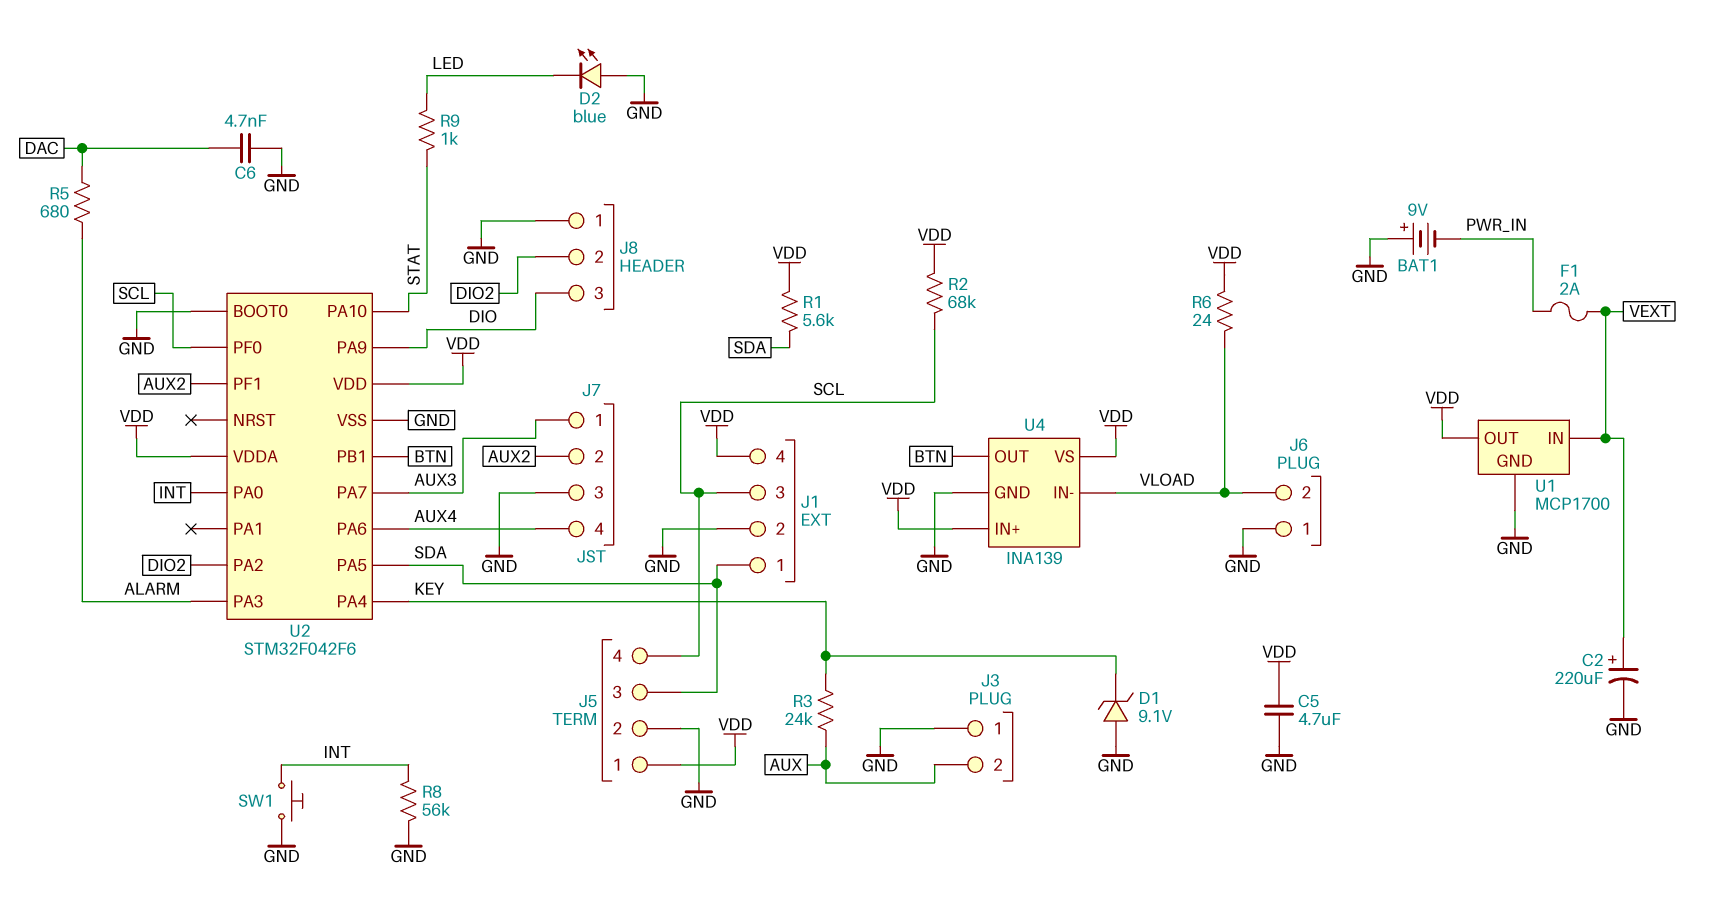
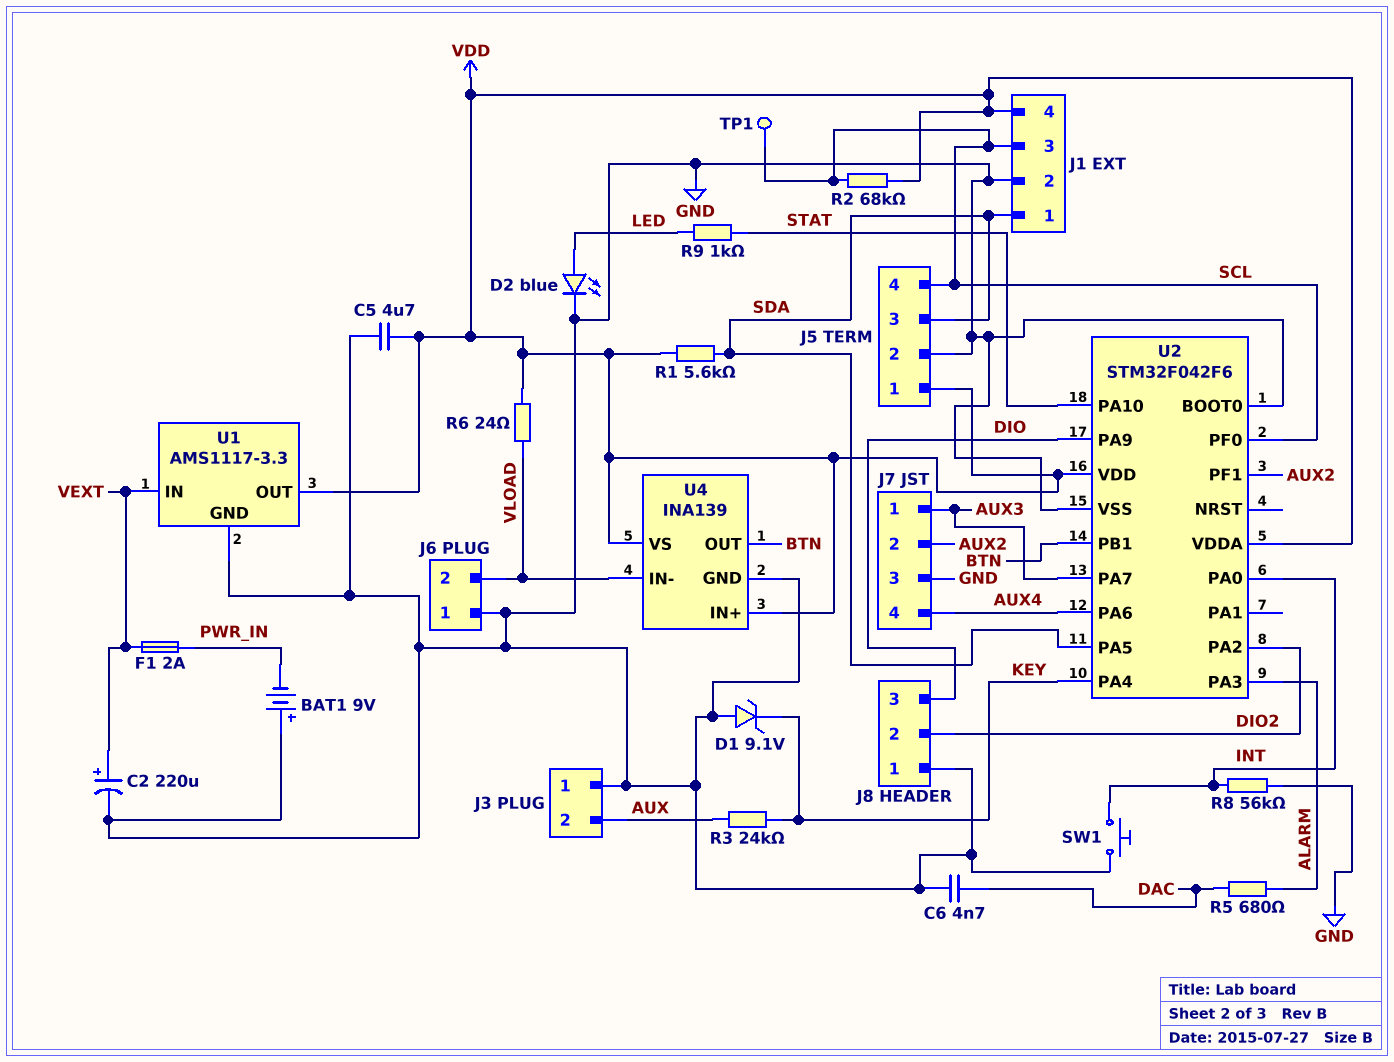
D2: LED blue (A GND, K LED) -> LED blue (A LED, K GND)
TP1: none -> test point (SCL)
U1: MCP1700 -> AMS1117-3.3

